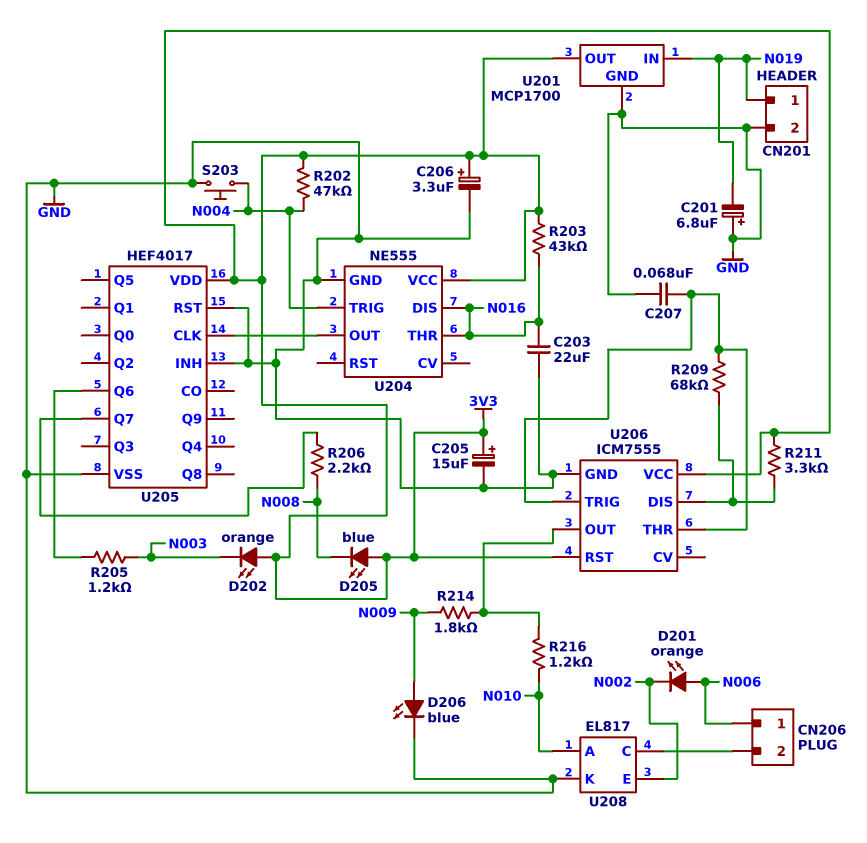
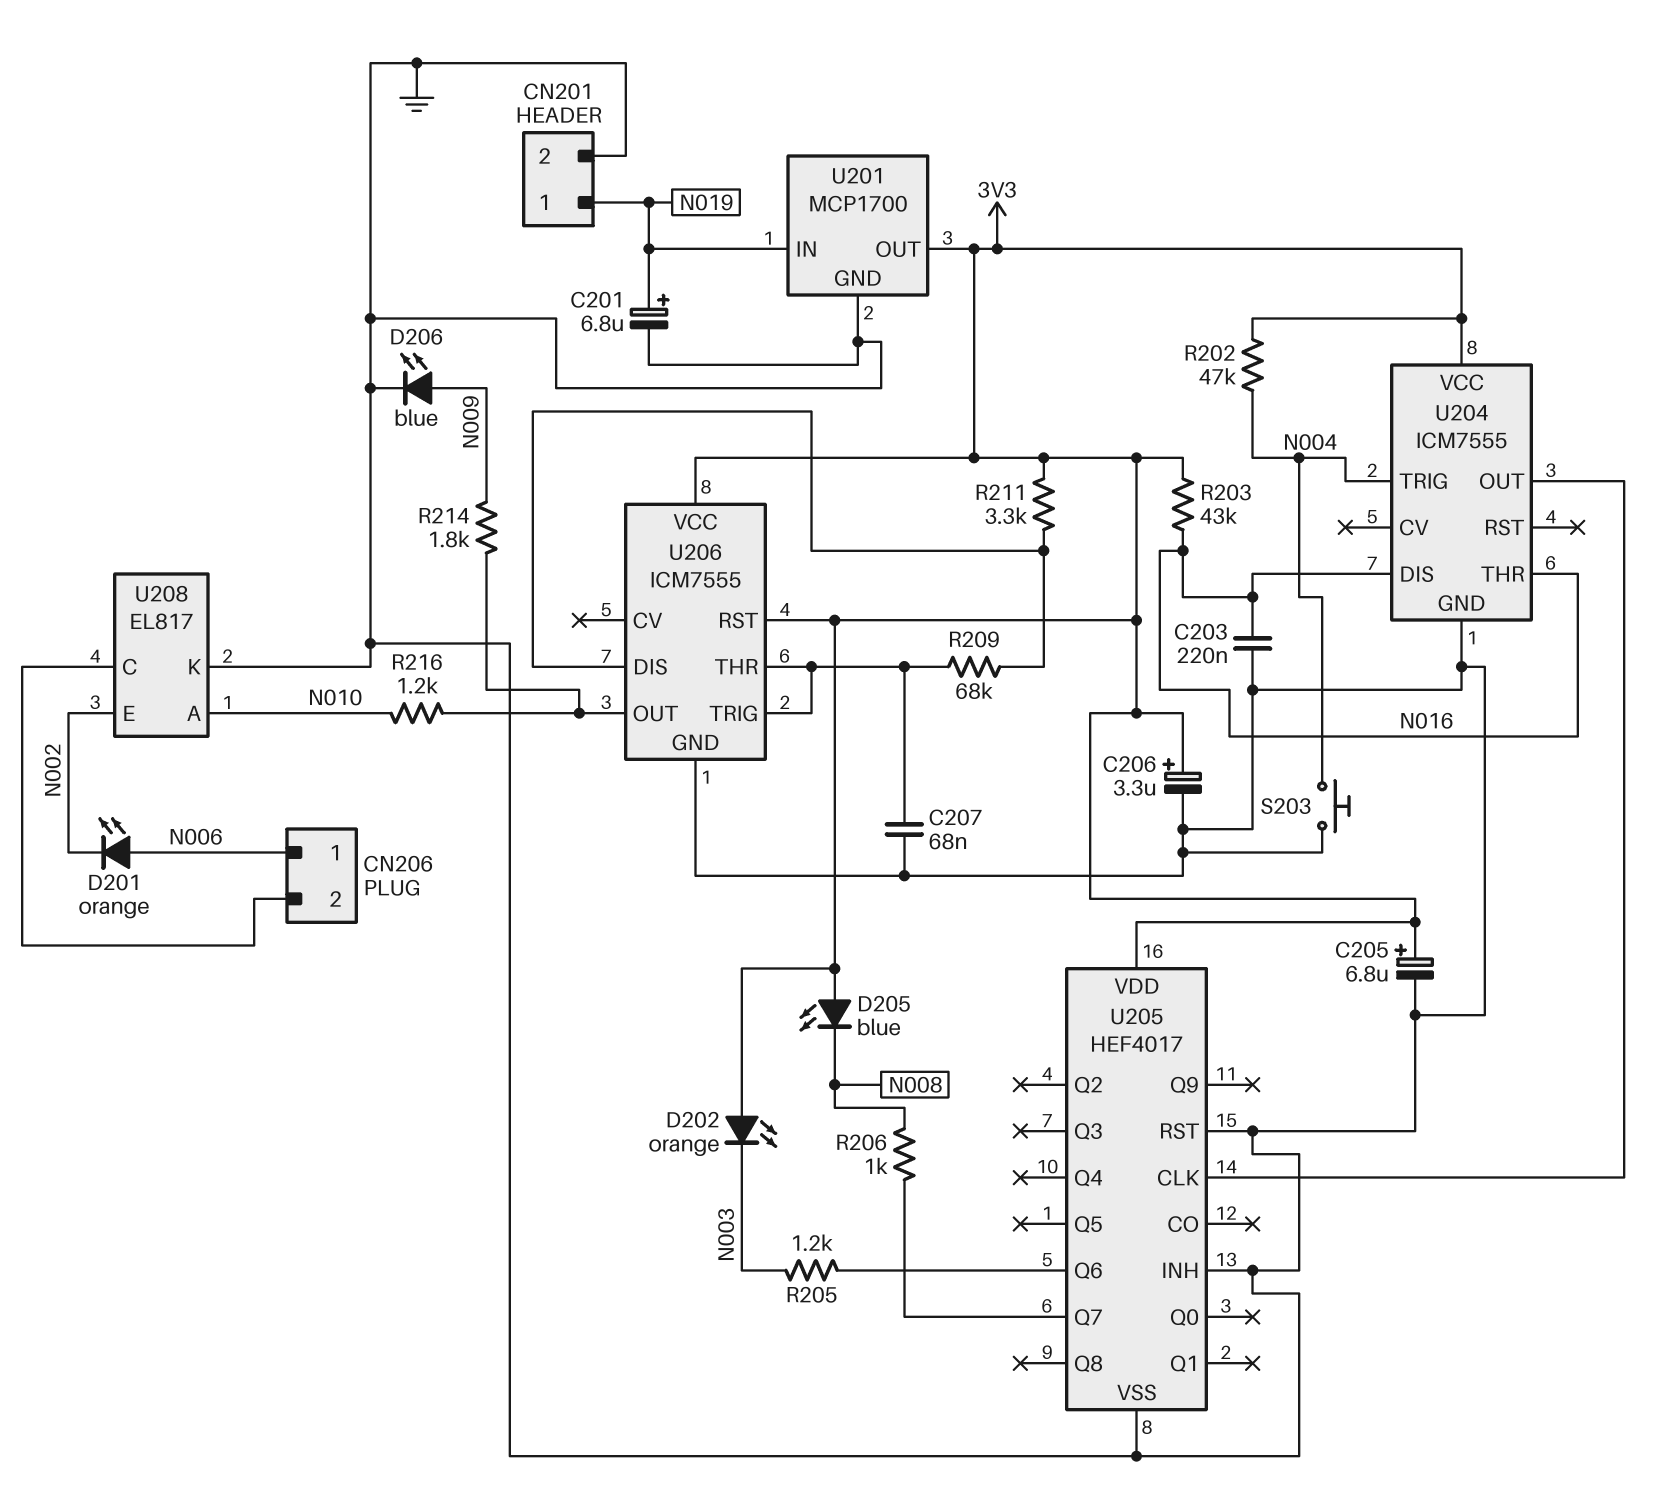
C201: 6.8uF (plus GND, minus N019) -> 6.8uF (plus N019, minus GND)
C203: 22uF (GND, N016) -> 220nF (GND, N016)
C205: 15uF (plus 3V3, minus GND) -> 6.8uF (plus 3V3, minus GND)
R206: 2.2k (N008, U205/Q7) -> 1k (N008, U205/Q7)
U204: NE555 -> ICM7555

